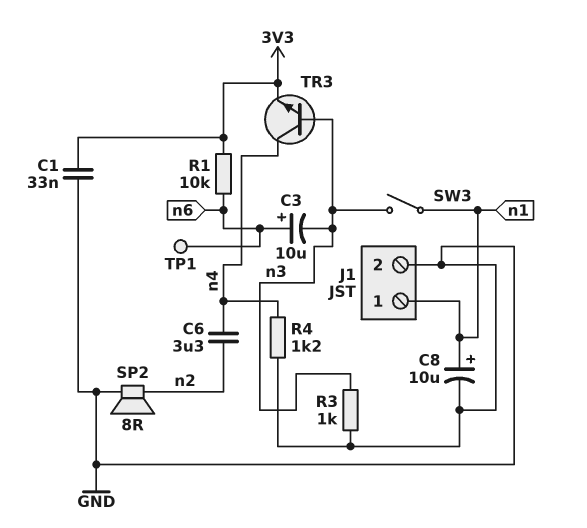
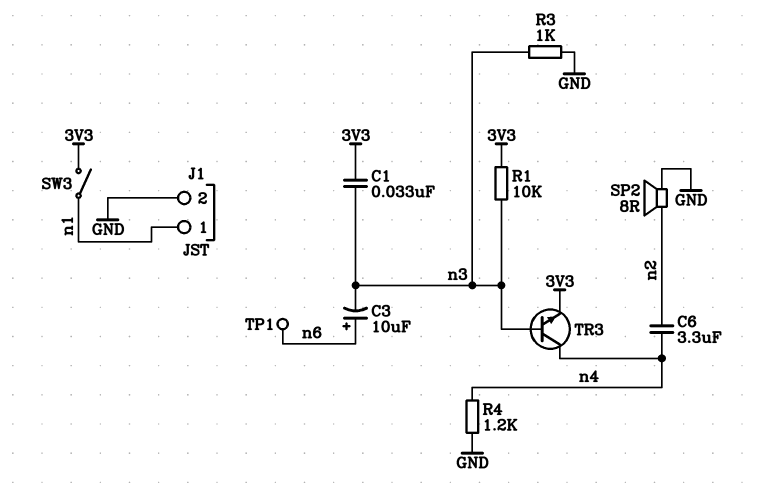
C1: 33nF (3V3, GND) -> 33nF (3V3, n3)
C8: 10uF (plus n1, minus GND) -> none
R1: 10k (3V3, n6) -> 10k (3V3, n3)
SW3: switch (n1, n3) -> switch (3V3, n1)

